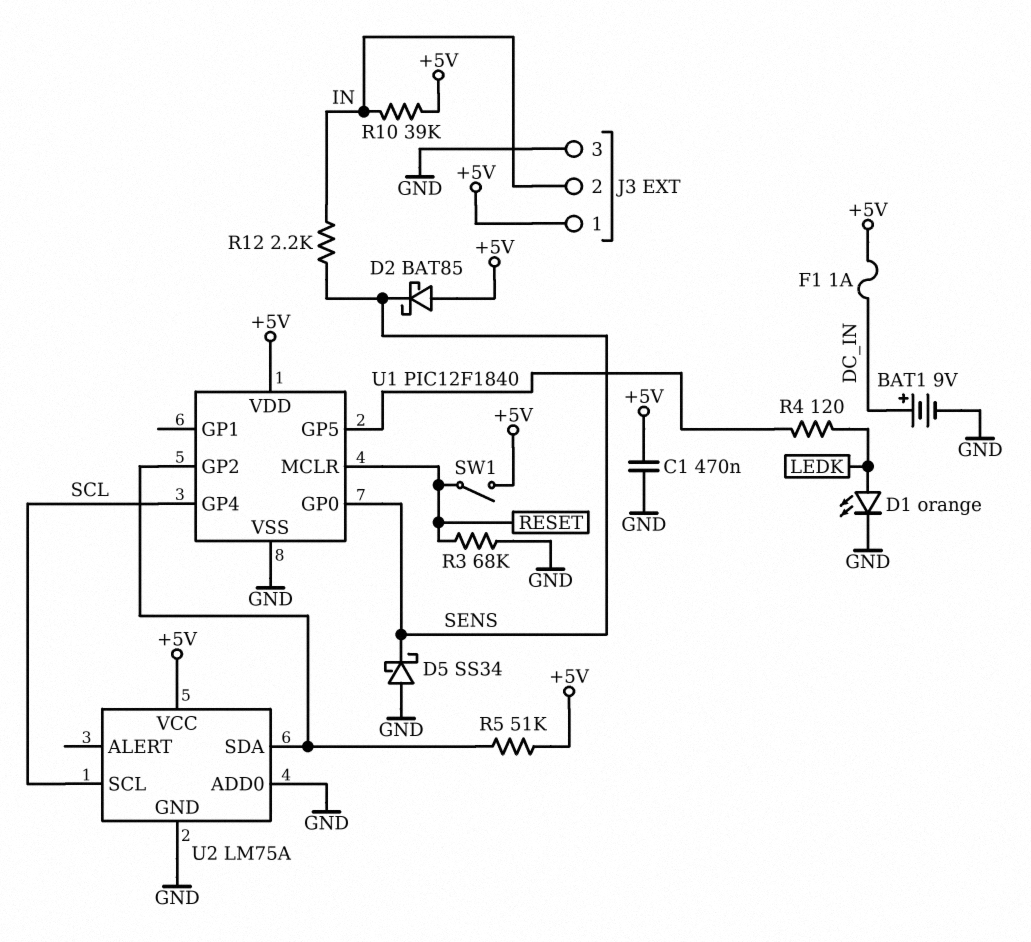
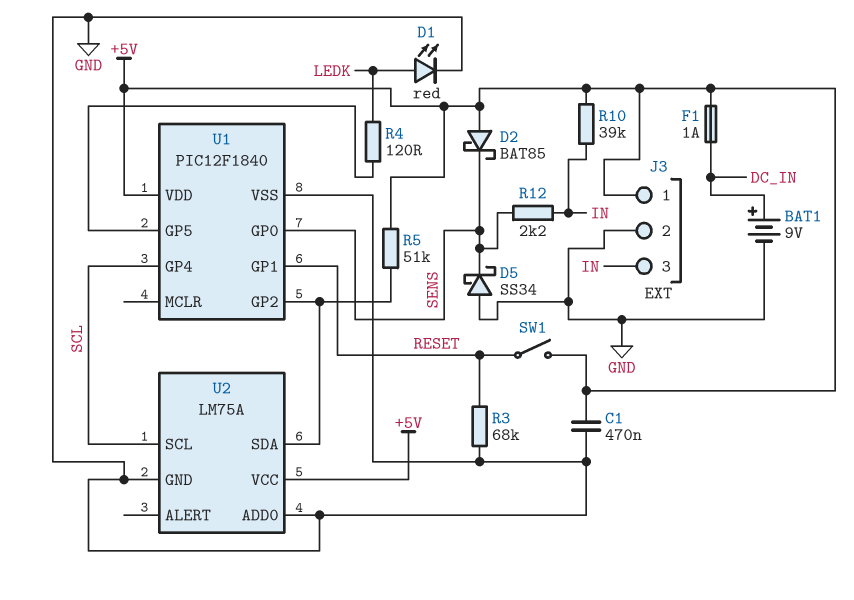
D1: LED orange (A LEDK, K GND) -> LED red (A LEDK, K GND)
J3 pin 2: IN -> GND
J3 pin 3: GND -> IN
U1 pin GP1: none -> RESET
U1 pin MCLR: RESET -> none

